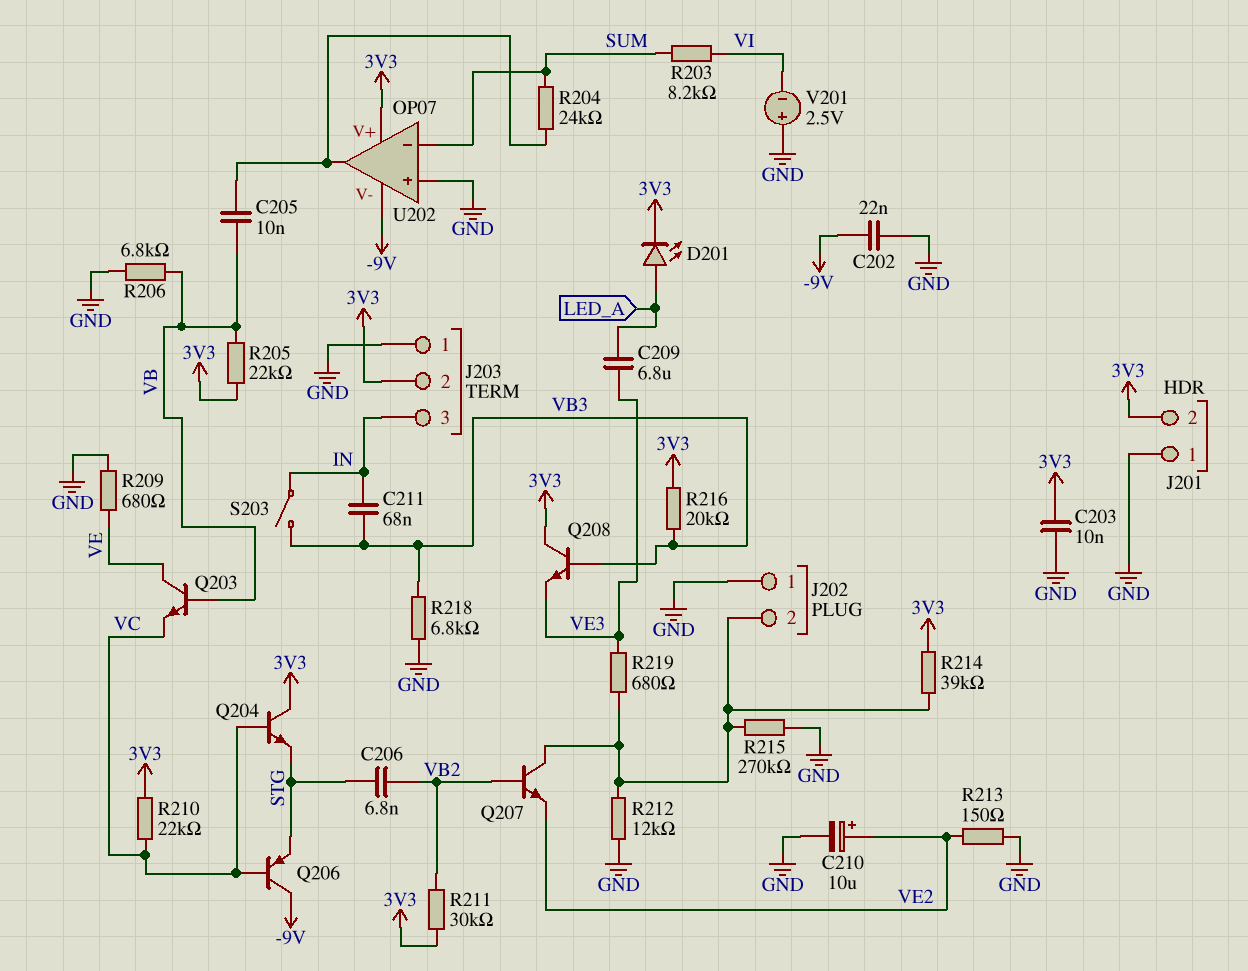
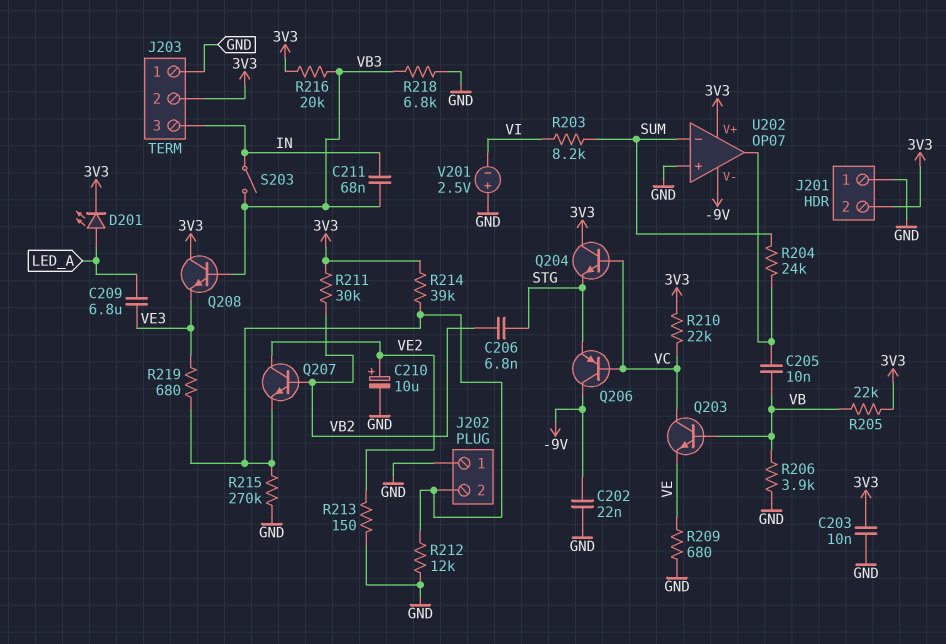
Q203: NPN (B VB, C VE, E VC) -> NPN (B VB, C VC, E VE)
Q207: NPN (B VB2, C J202/2, E VE2) -> NPN (B VB2, C VE2, E J202/2)
R206: 6.8k (GND, VB) -> 3.9k (GND, VB)

